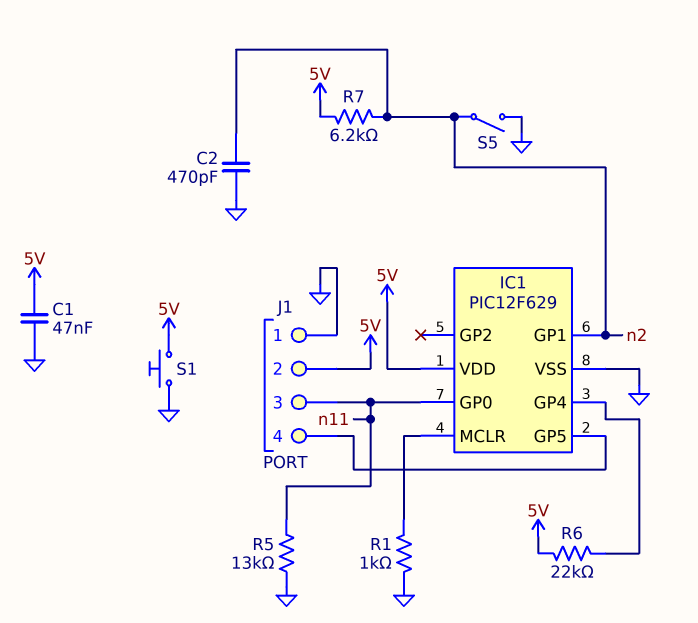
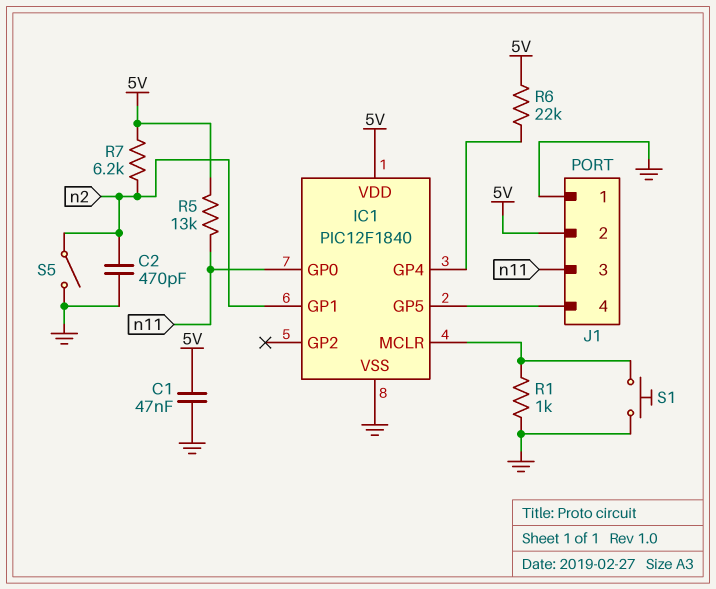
IC1: PIC12F629 -> PIC12F1840
R5: 13k (GND, n11) -> 13k (5V, n11)
S1: button (5V, GND) -> button (GND, IC1/MCLR)

